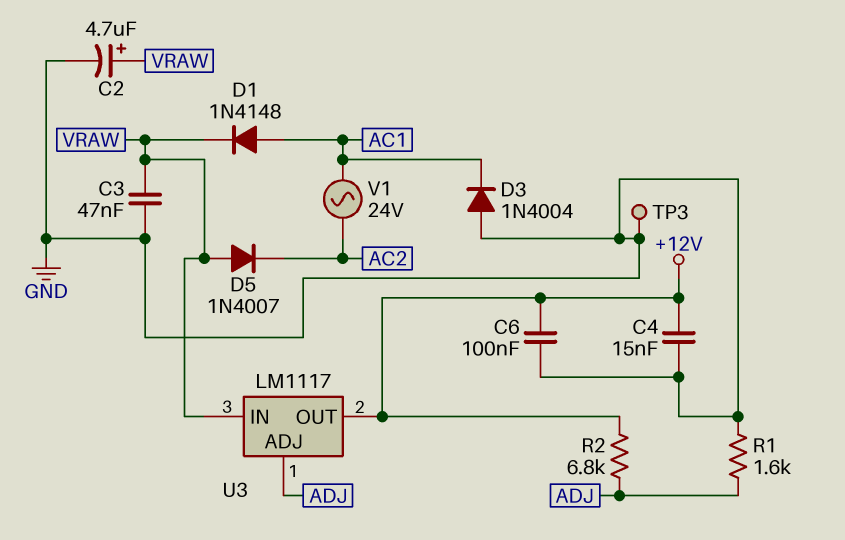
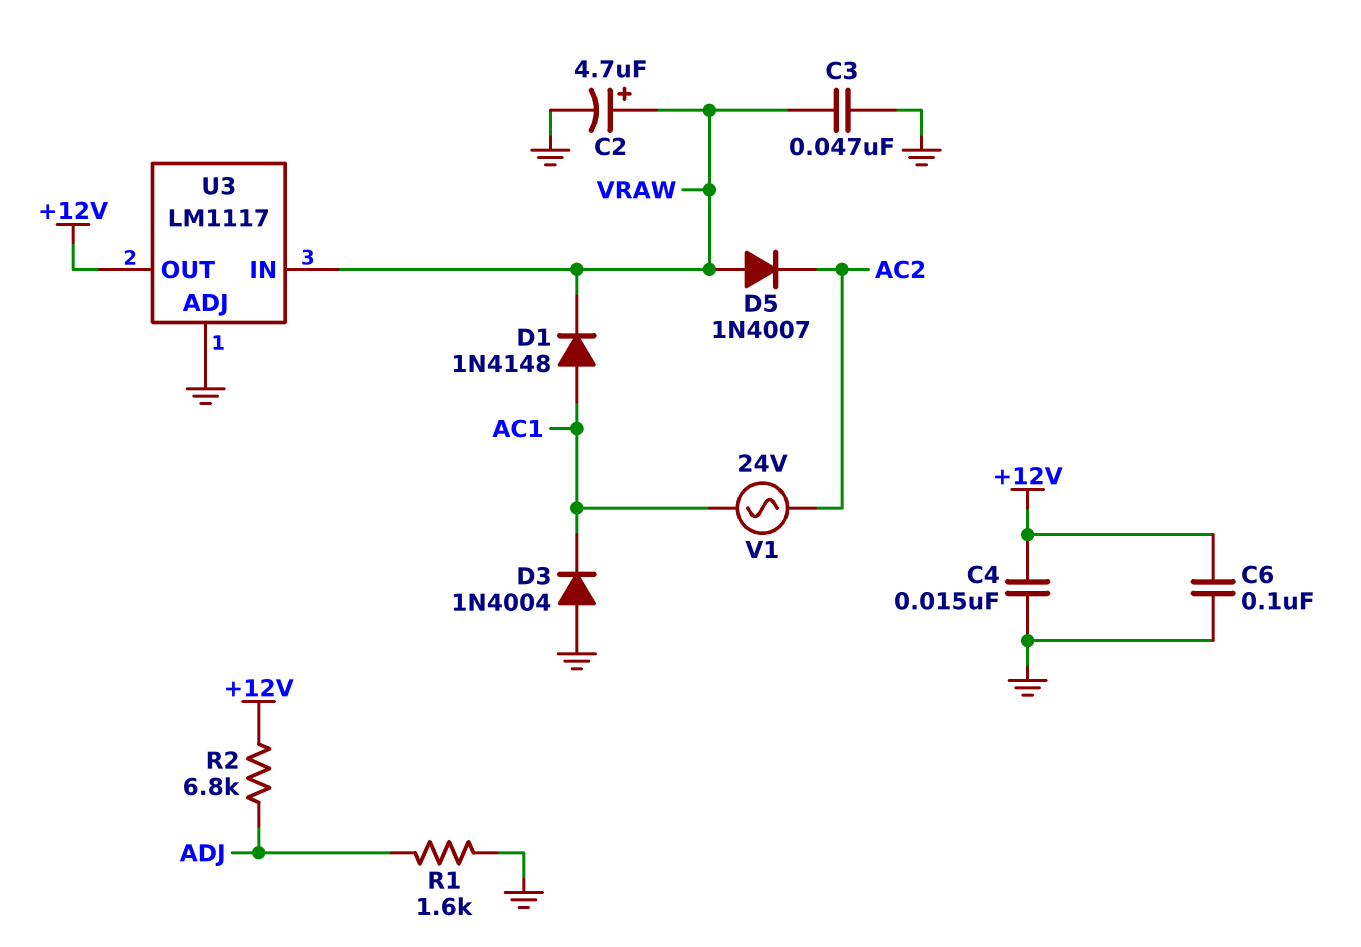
TP3: test point (GND) -> none
U3 pin ADJ: ADJ -> GND

